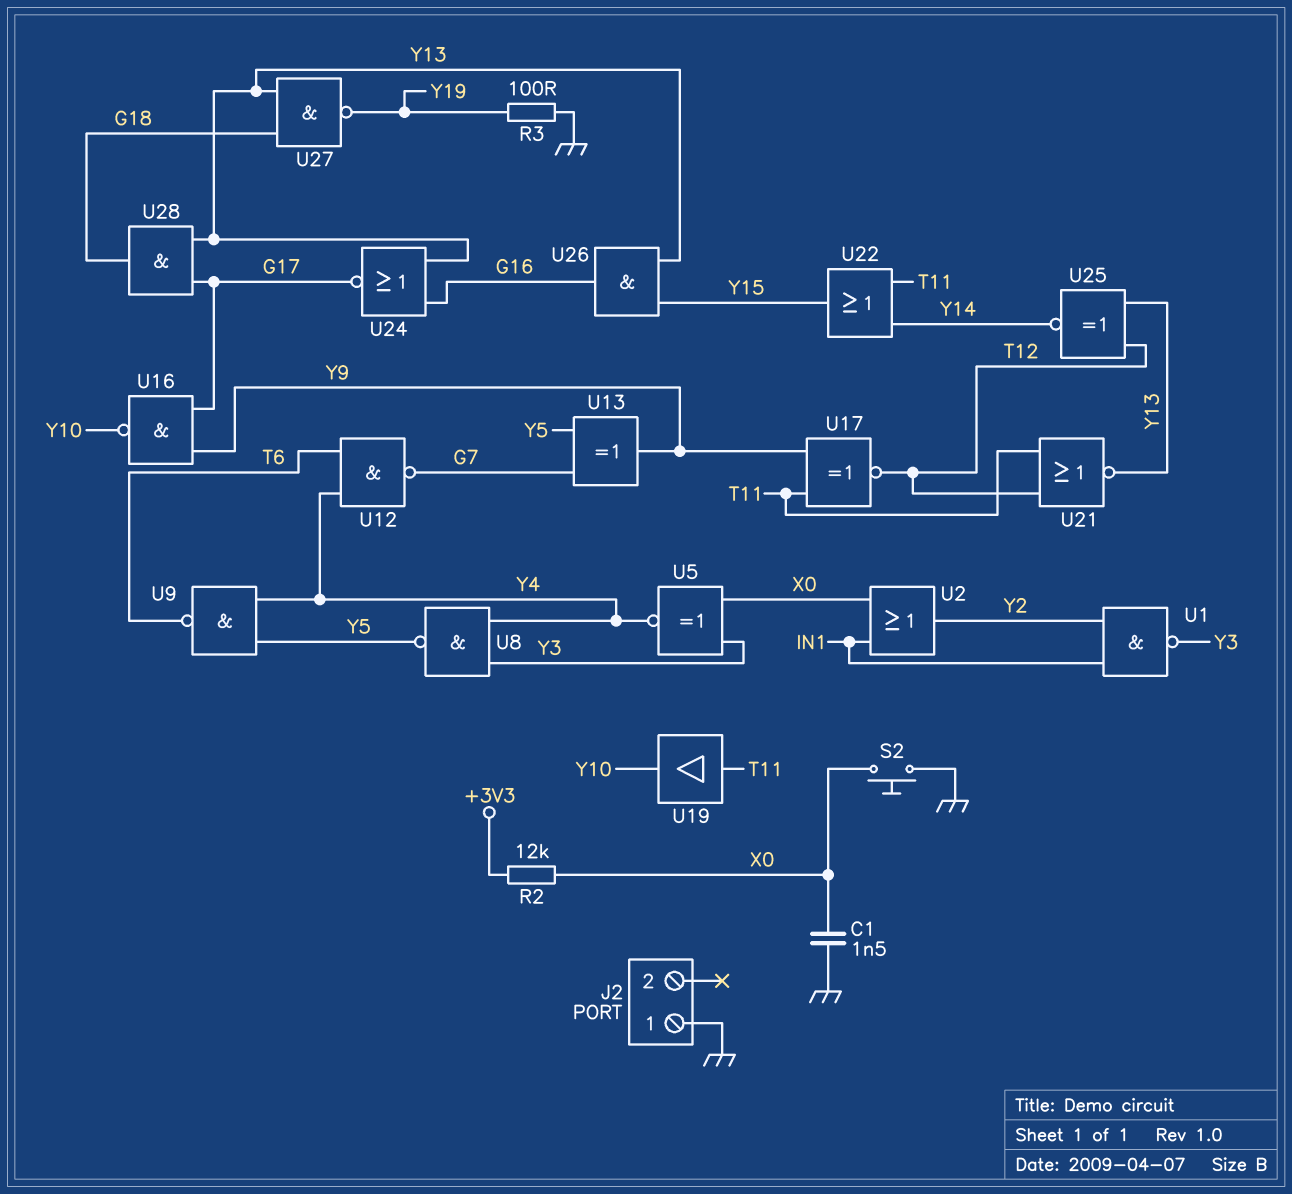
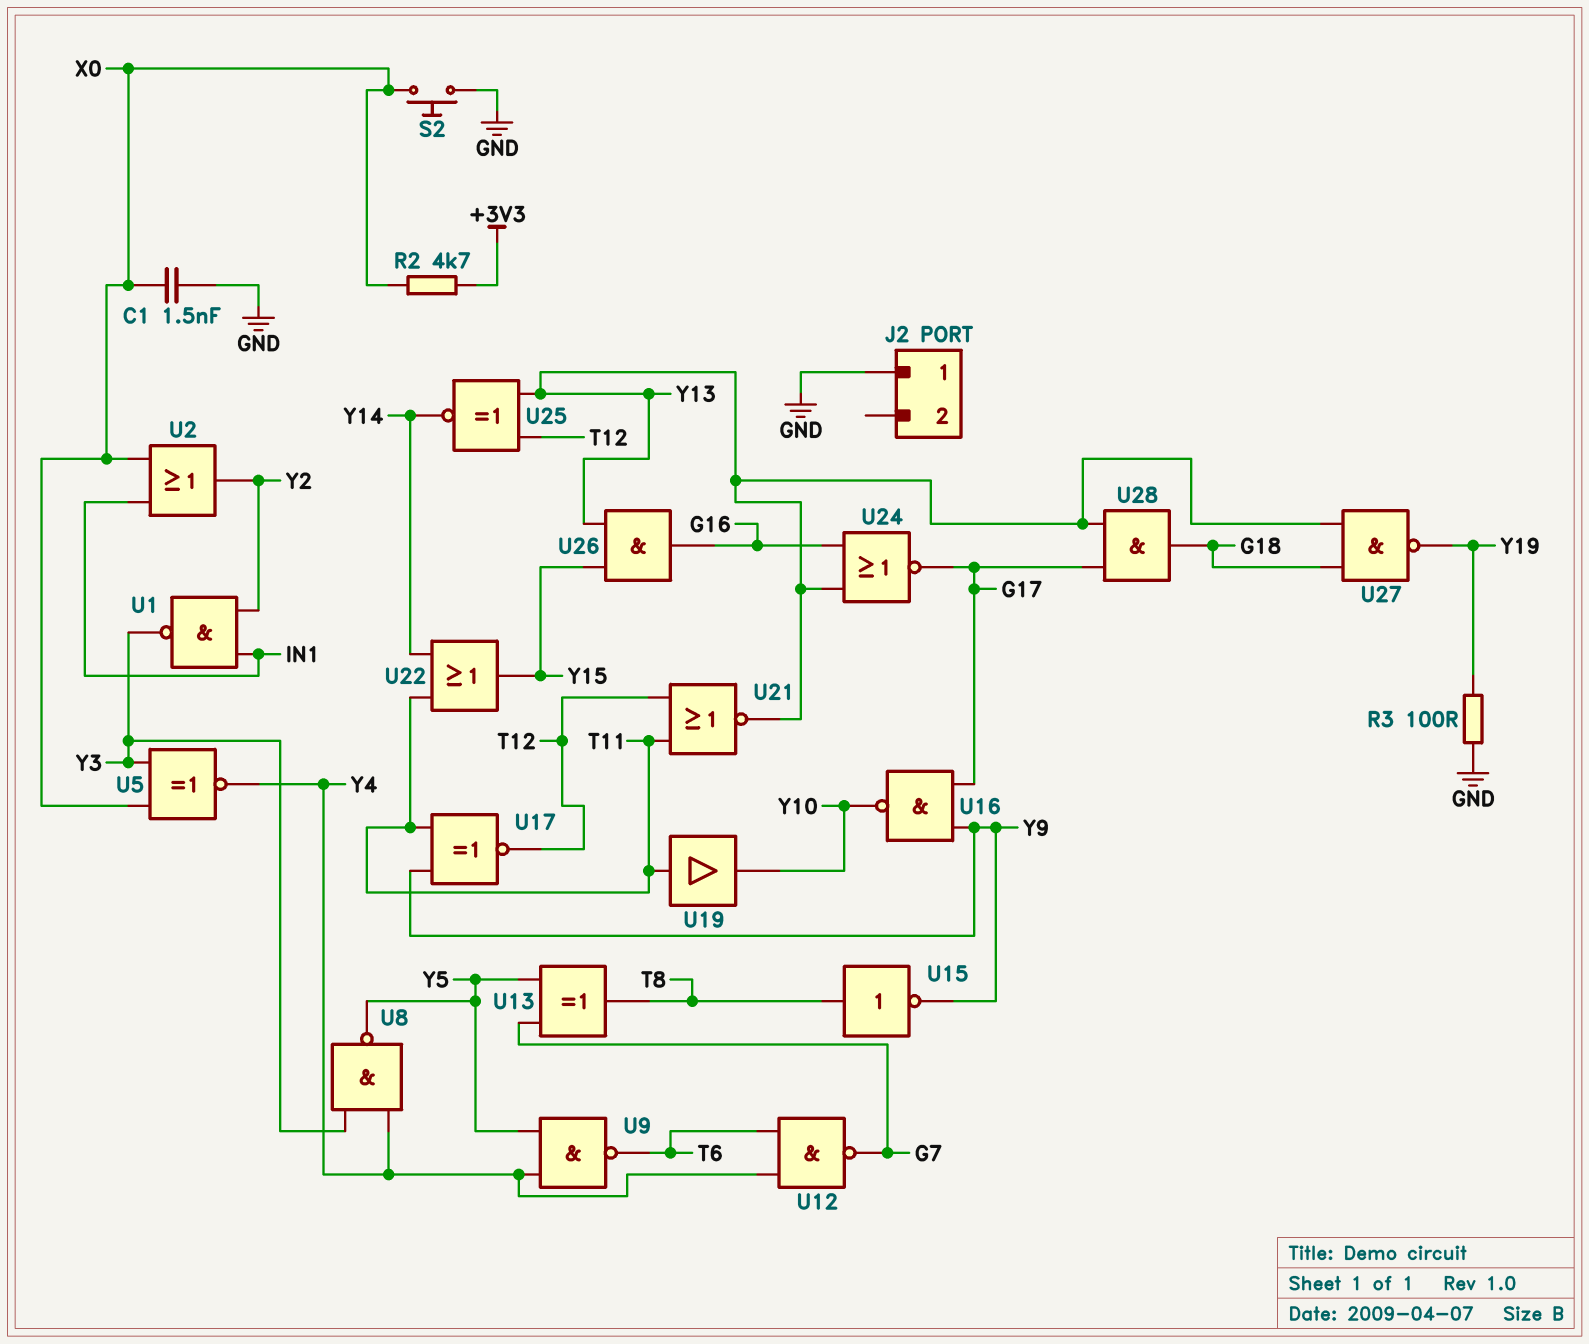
R2: 12k (+3V3, X0) -> 4.7k (+3V3, X0)
U13: XOR (in G7, in Y5, out Y9) -> XOR (in G7, in Y5, out T8)
U15: none -> NOT (in T8, out Y9)

